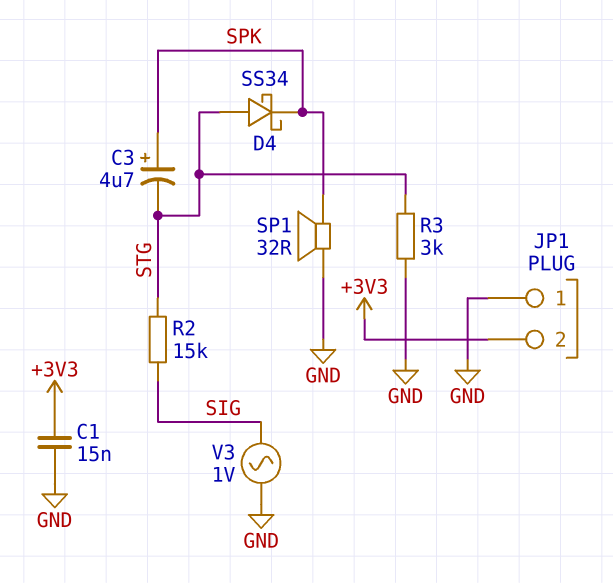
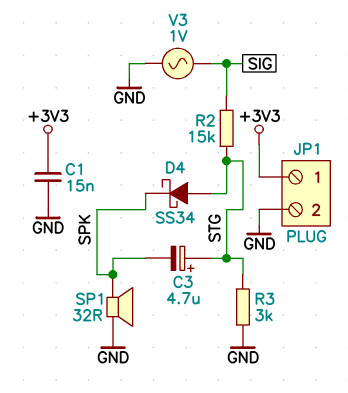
C3: 4.7uF (plus SPK, minus STG) -> 4.7uF (plus STG, minus SPK)
JP1 pin 1: GND -> +3V3
JP1 pin 2: +3V3 -> GND

